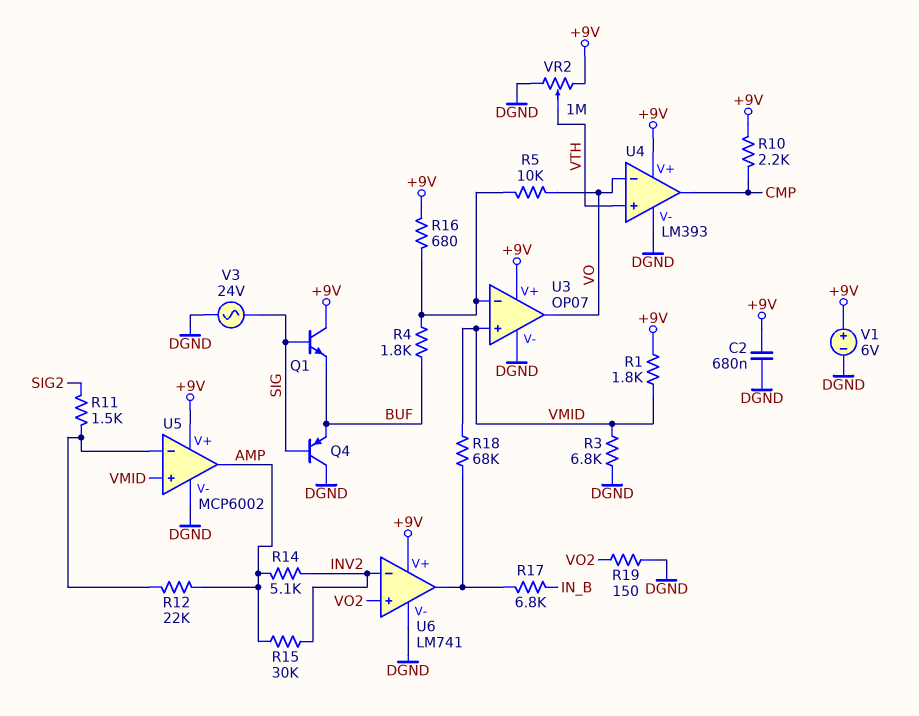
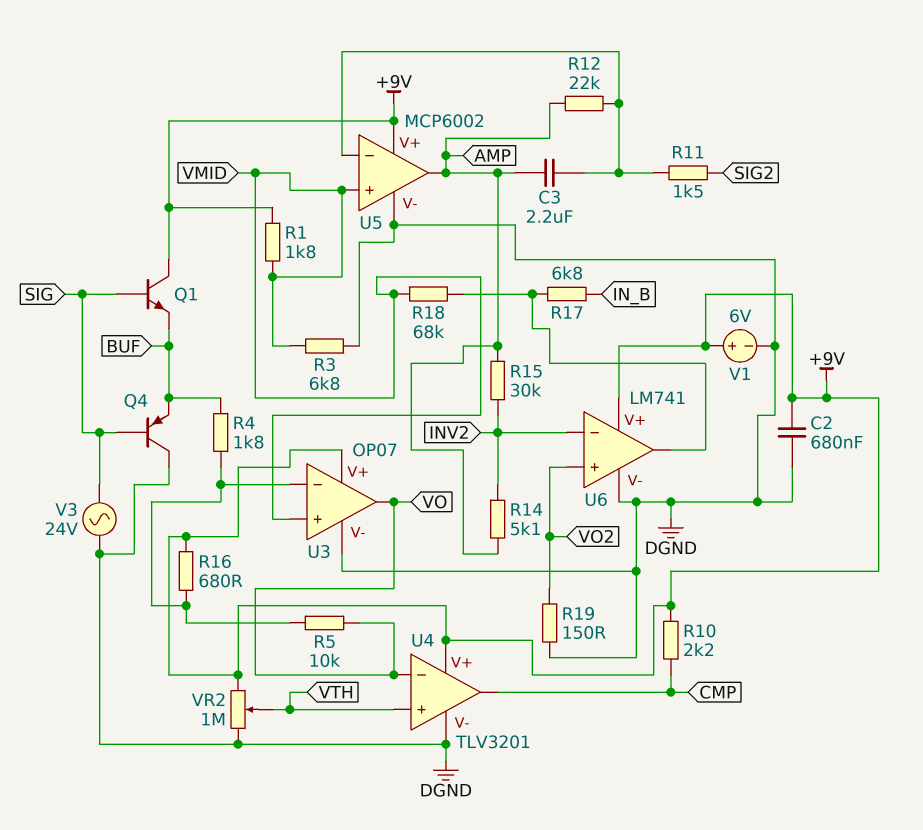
C3: none -> 2.2uF (AMP, U5/in-)
U4: LM393 -> TLV3201

